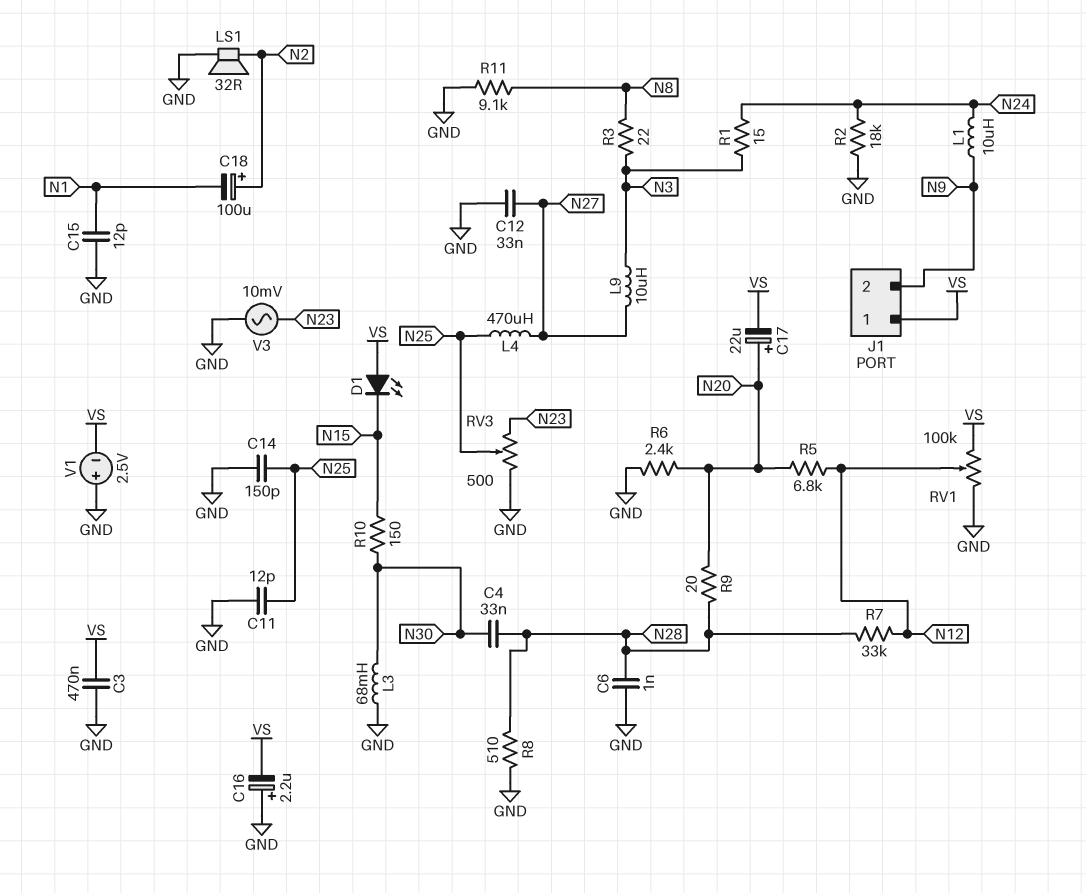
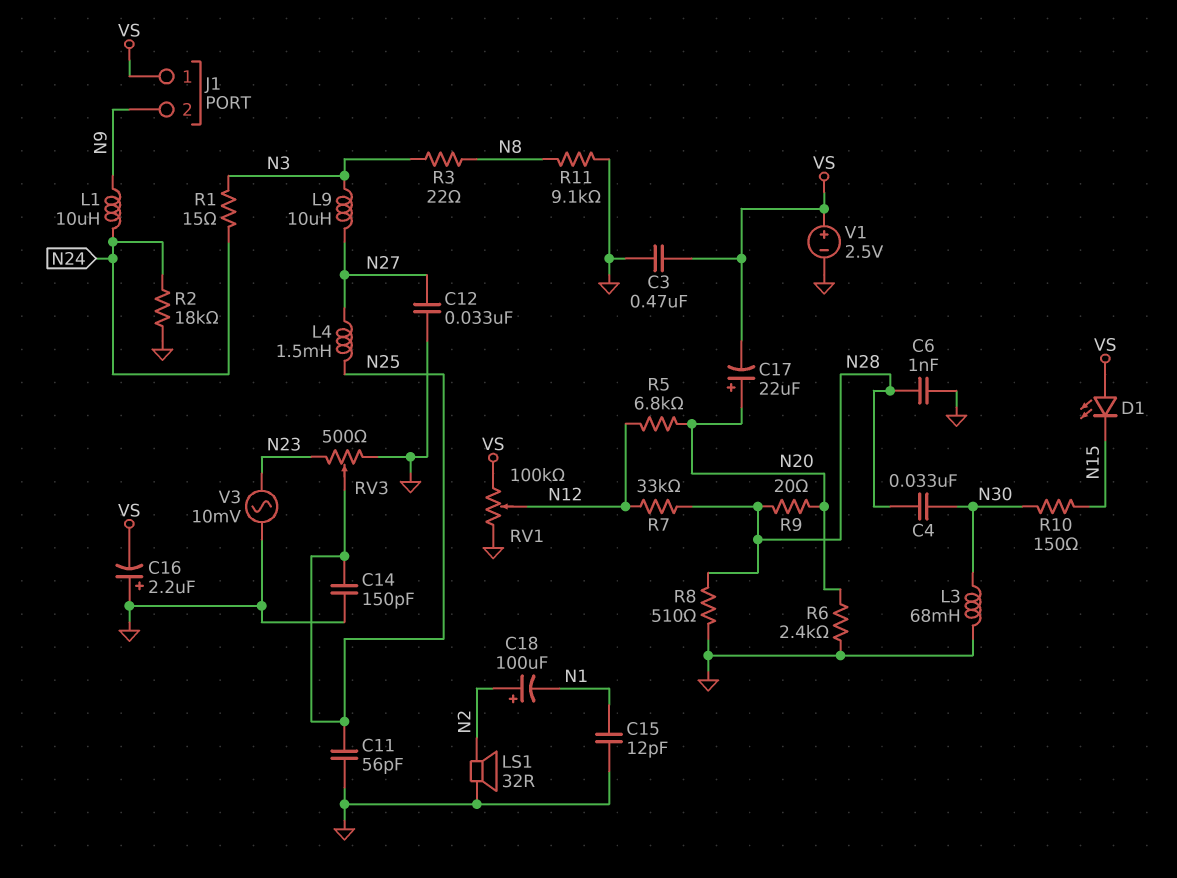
C11: 12pF (GND, N25) -> 56pF (GND, N25)
L4: 470uH (N25, N27) -> 1.5mH (N25, N27)
V1: 2.5V (plus GND, minus VS) -> 2.5V (plus VS, minus GND)

